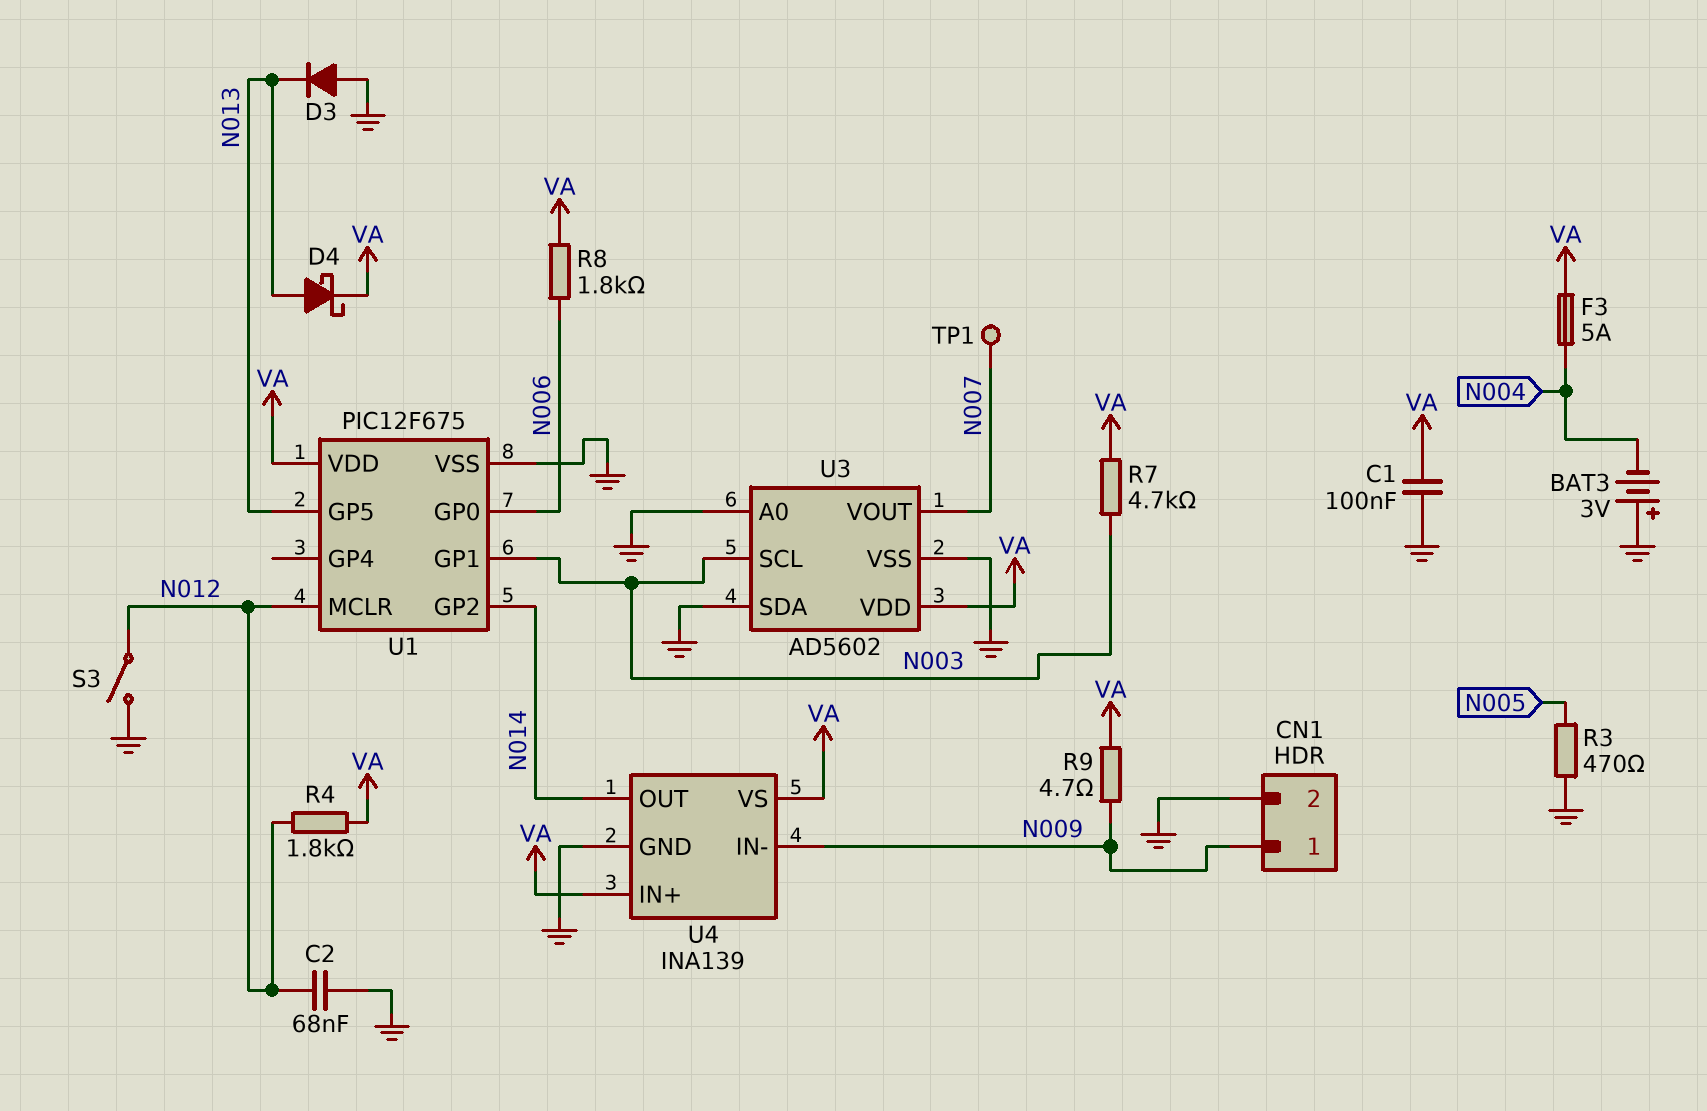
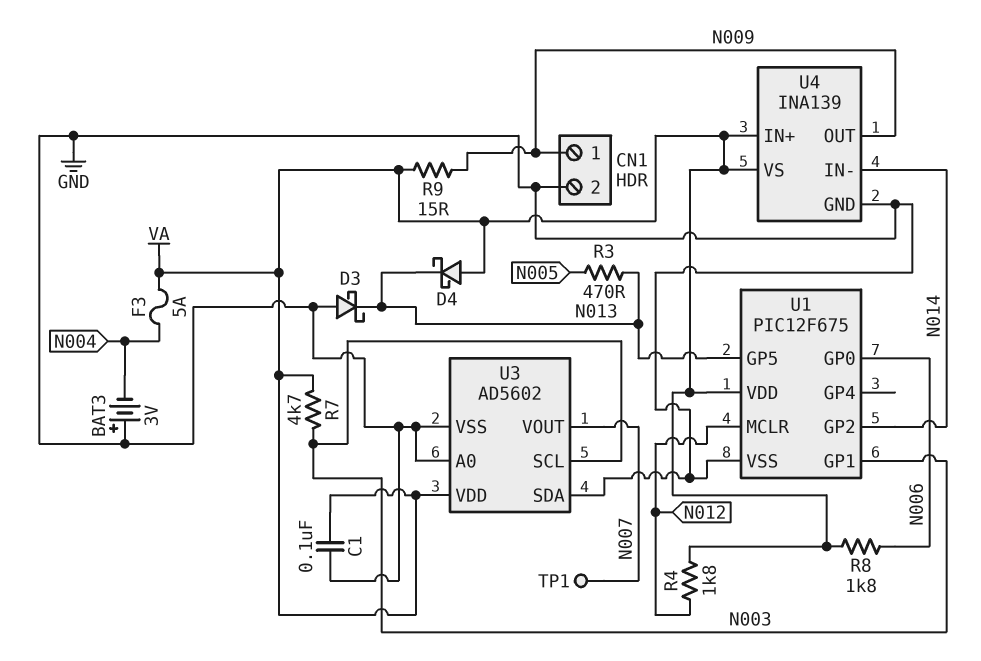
C2: 68nF (GND, N012) -> none
D3: diode (A GND, K N013) -> schottky (A GND, K N013)
D4: schottky (A N013, K VA) -> schottky (A VA, K N013)
R3: 470 (GND, N005) -> 470 (N005, N013)
R9: 4.7 (N009, VA) -> 15 (N009, VA)
S3: switch (GND, N012) -> none
U4 pin IN-: N009 -> N014
U4 pin OUT: N014 -> N009

